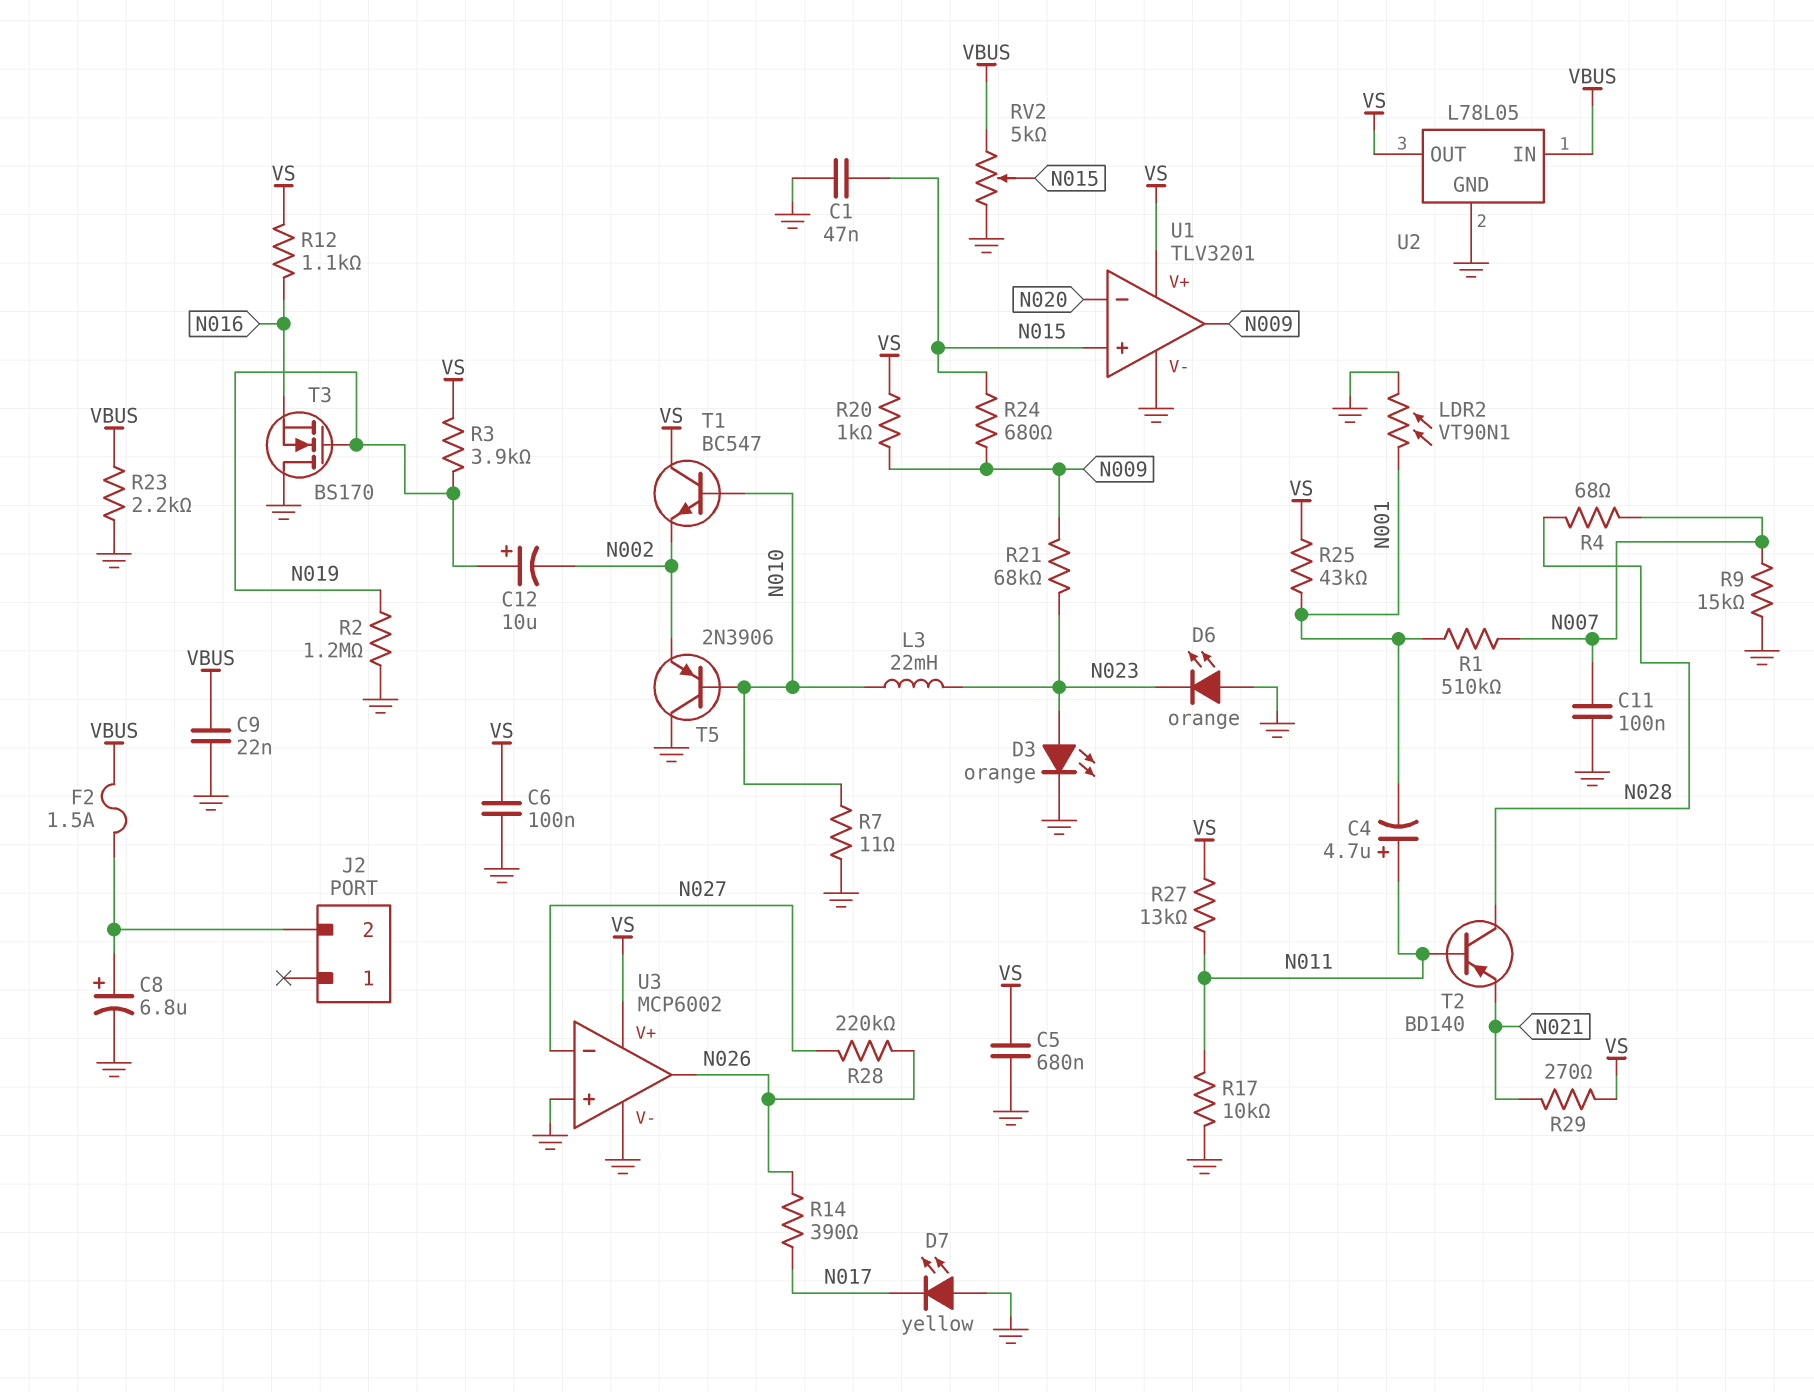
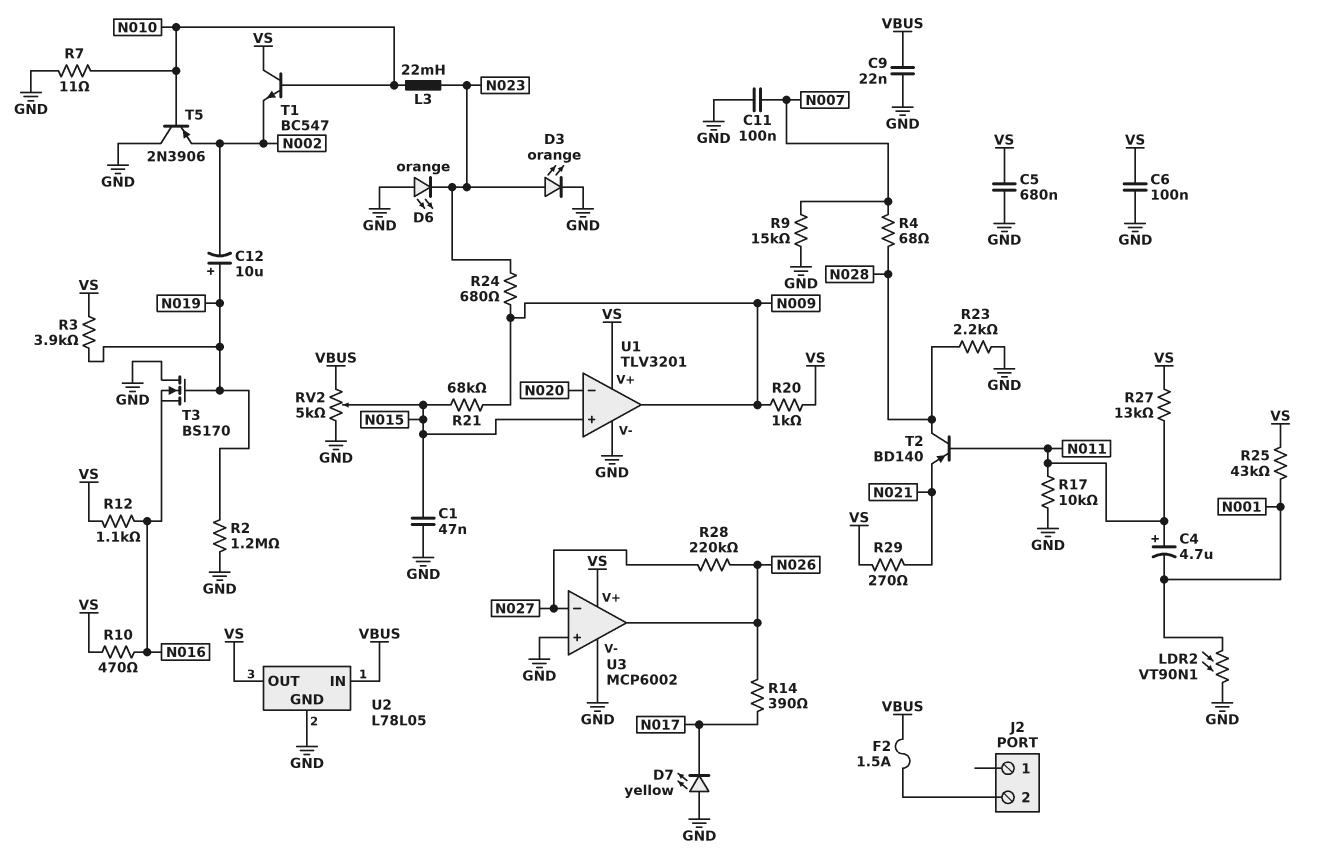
C8: 6.8uF (plus J2/2, minus GND) -> none
R1: 510k (N001, N007) -> none
R10: none -> 470 (N016, VS)
R21: 68k (N009, N023) -> 68k (N009, N015)
R23: 2.2k (GND, VBUS) -> 2.2k (GND, N028)
R24: 680 (N009, N015) -> 680 (N009, N023)

